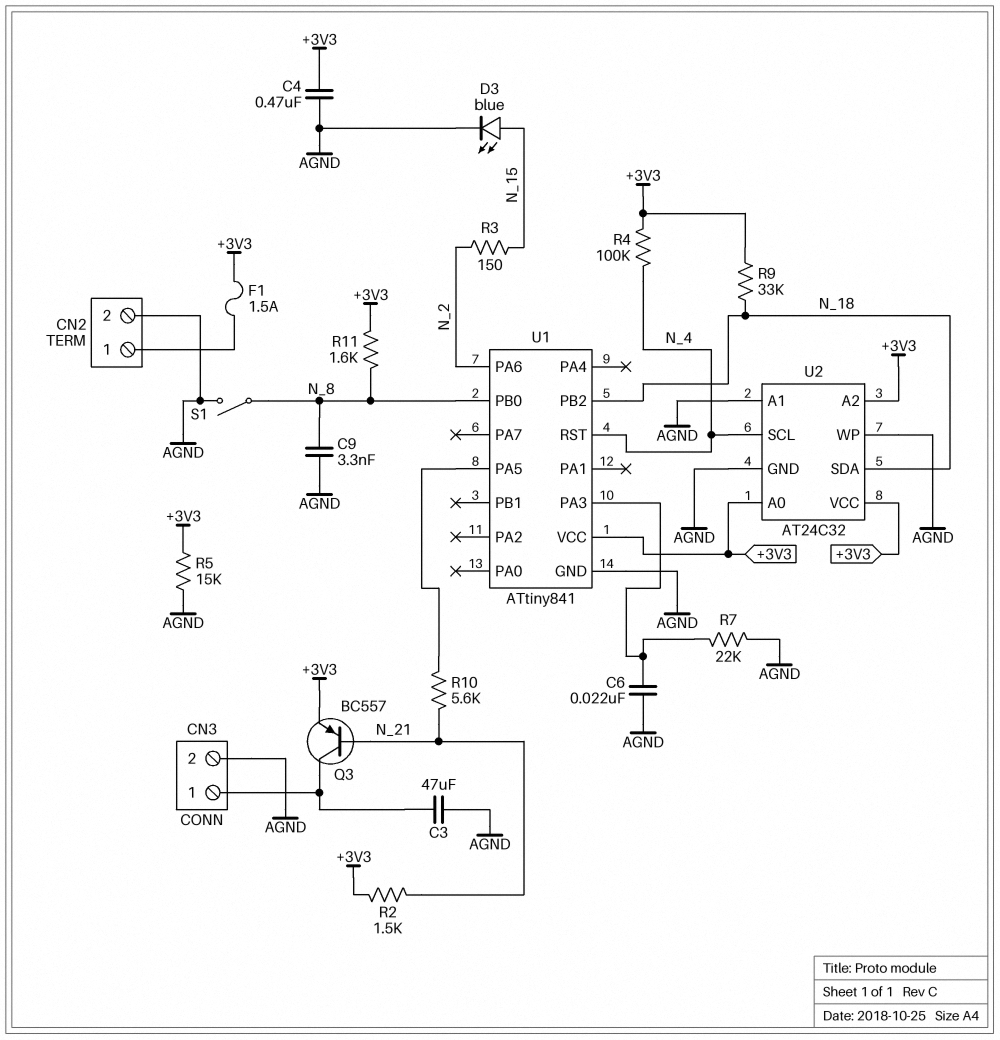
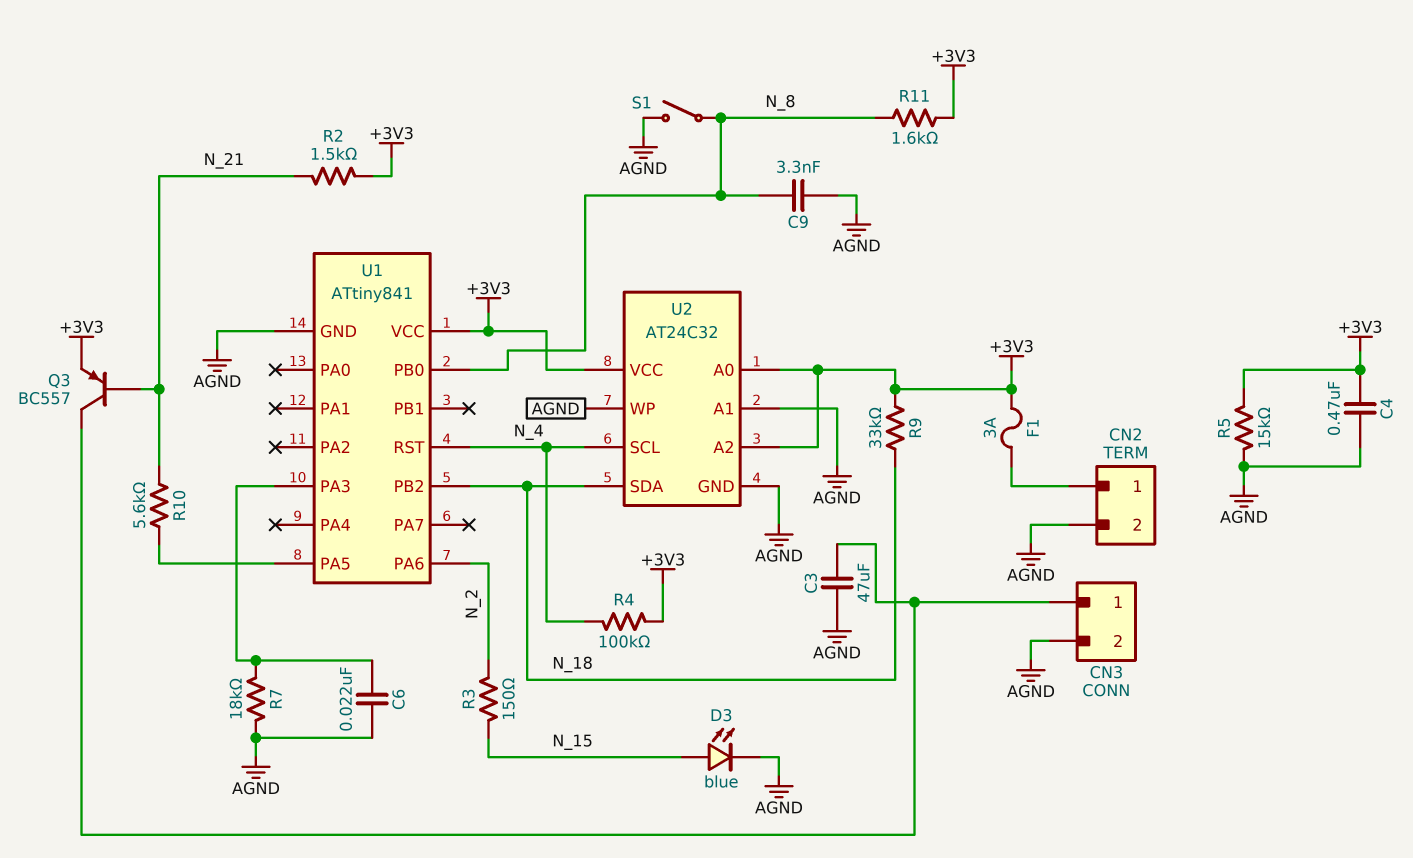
F1: 1.5A (+3V3, CN2/1) -> 3A (+3V3, CN2/1)
R7: 22k (AGND, U1/PA3) -> 18k (AGND, U1/PA3)

